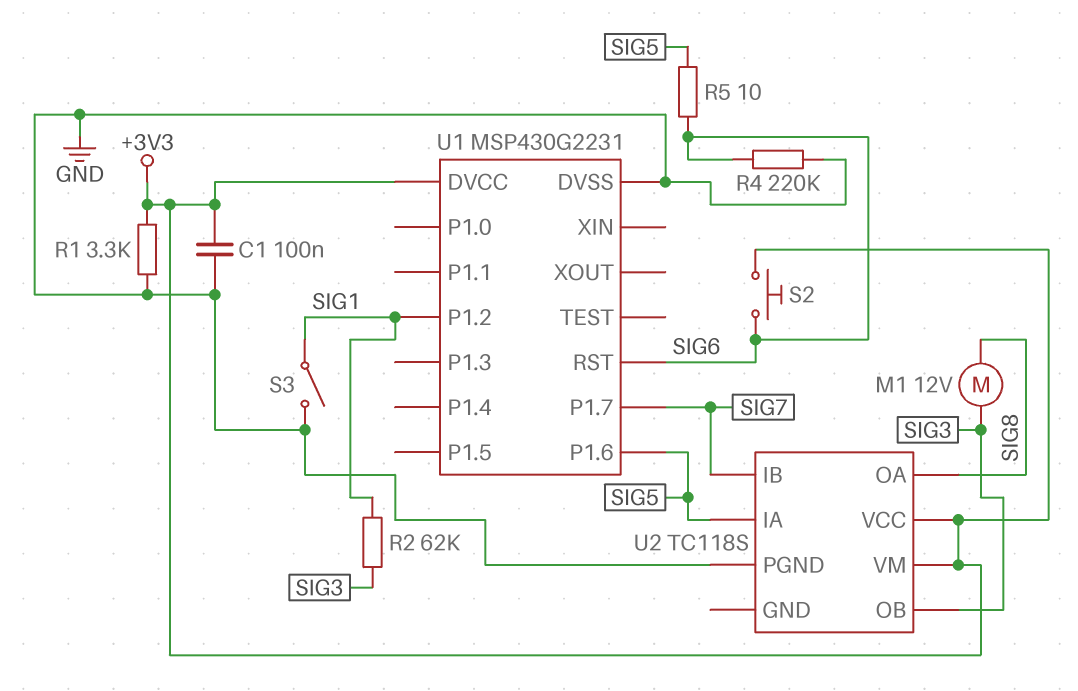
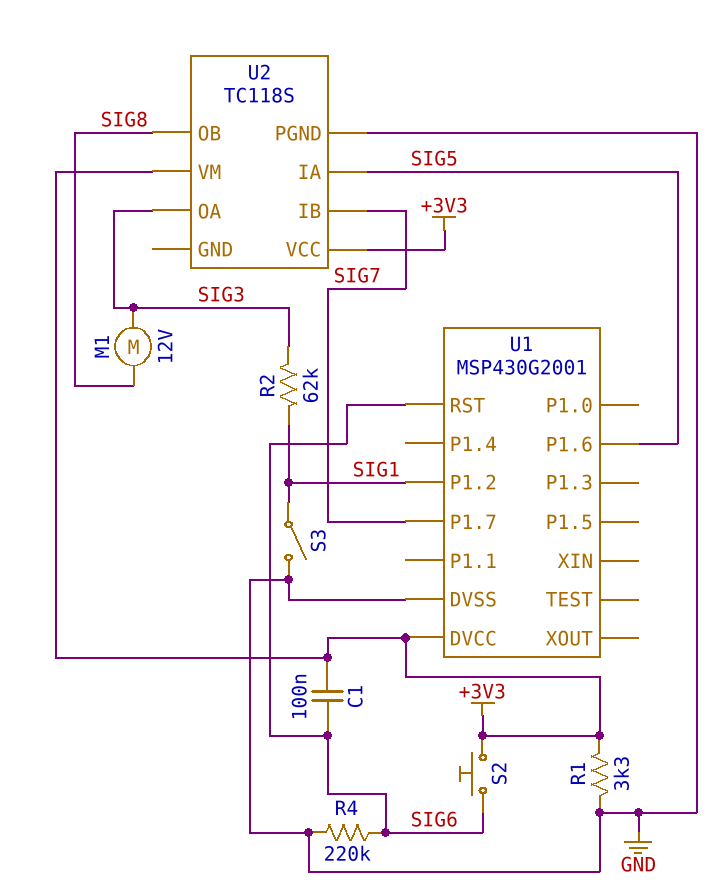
C1: 100nF (+3V3, GND) -> 100nF (+3V3, SIG6)
R5: 10 (SIG5, SIG6) -> none
U1: MSP430G2231 -> MSP430G2001
U2 pin OA: SIG8 -> SIG3
U2 pin OB: SIG3 -> SIG8

